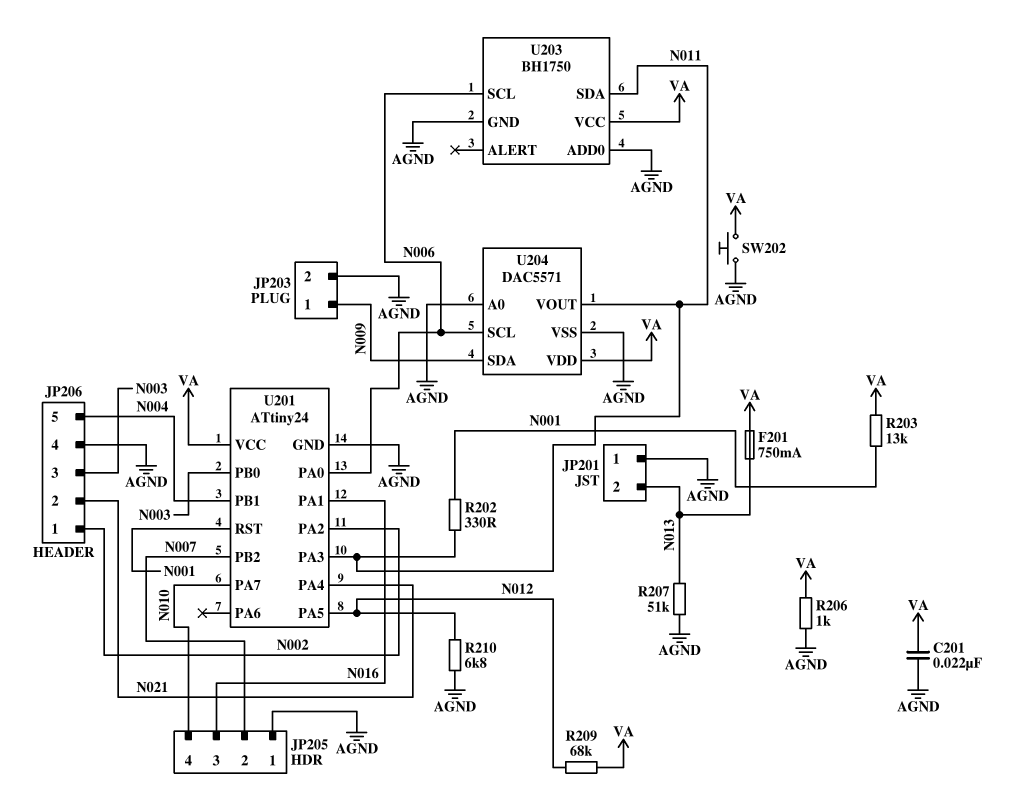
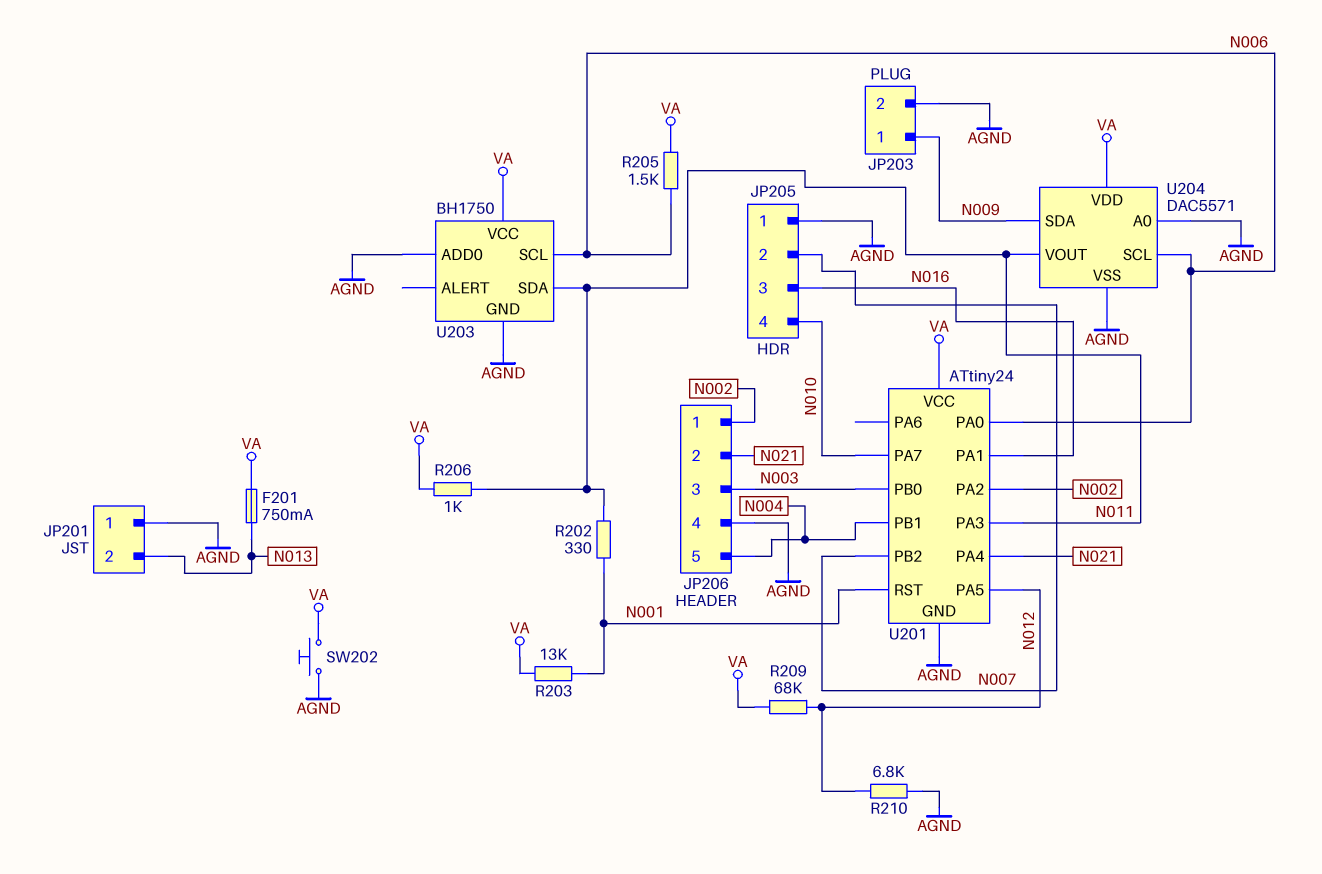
C201: 22nF (AGND, VA) -> none
R205: none -> 1.5k (N006, VA)
R206: 1k (AGND, VA) -> 1k (N011, VA)
R207: 51k (AGND, N013) -> none

